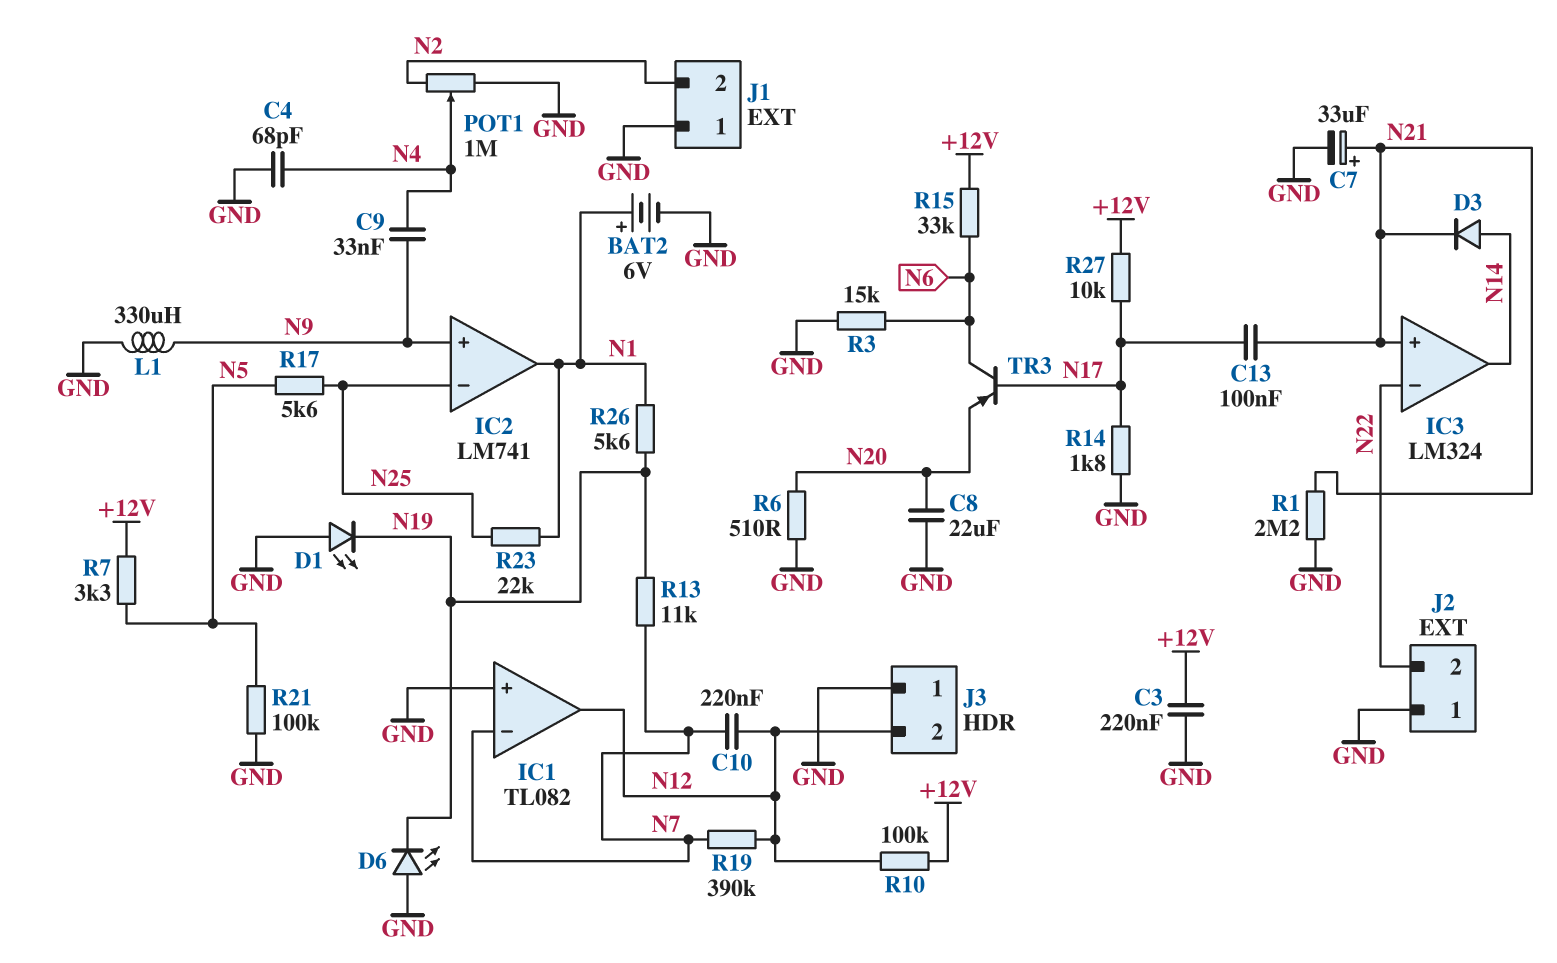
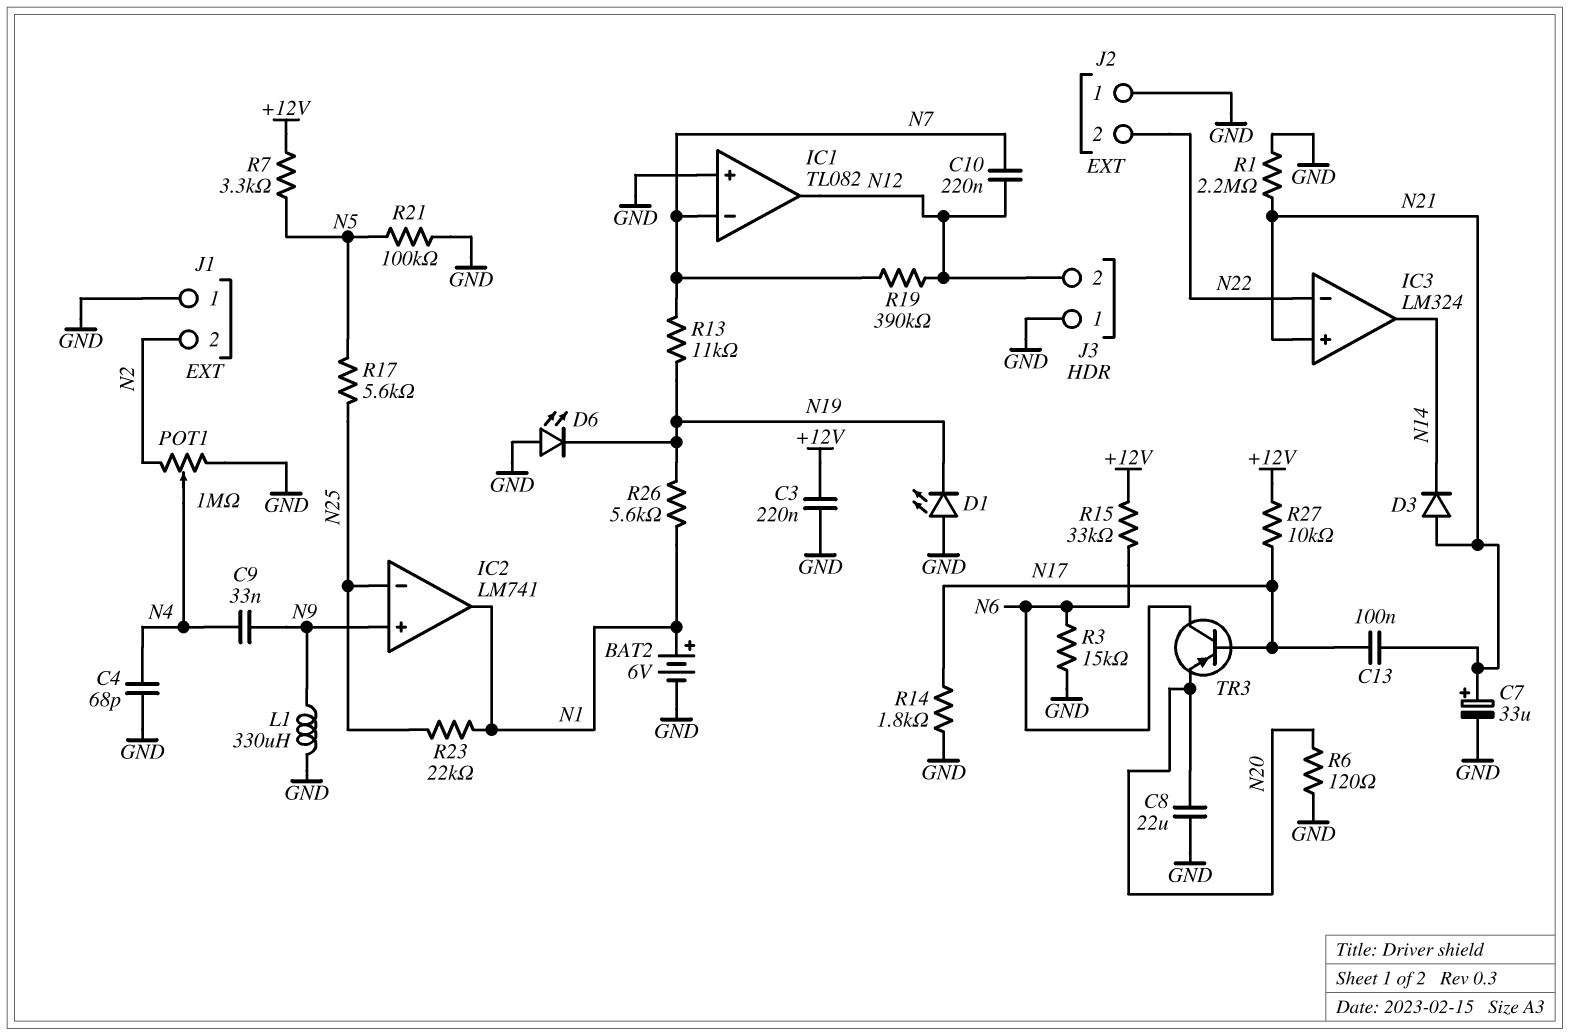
D3: diode (A N14, K N21) -> diode (A N21, K N14)
R6: 510 (GND, N20) -> 120 (GND, N20)
R10: 100k (+12V, N12) -> none

